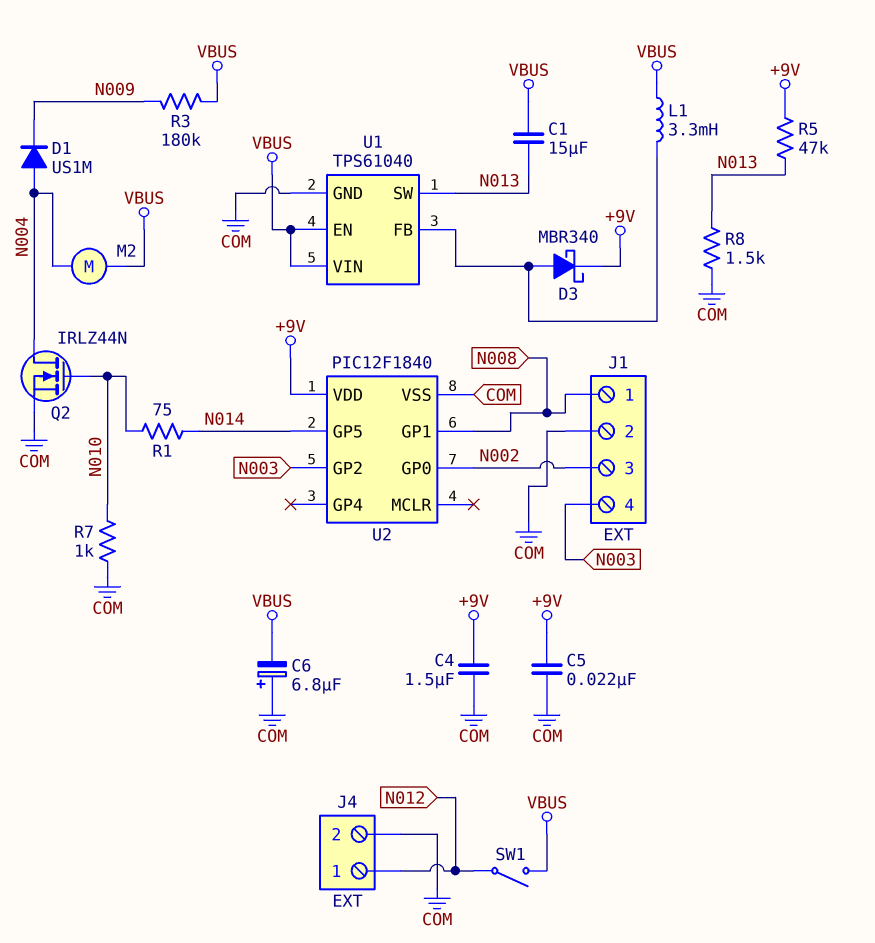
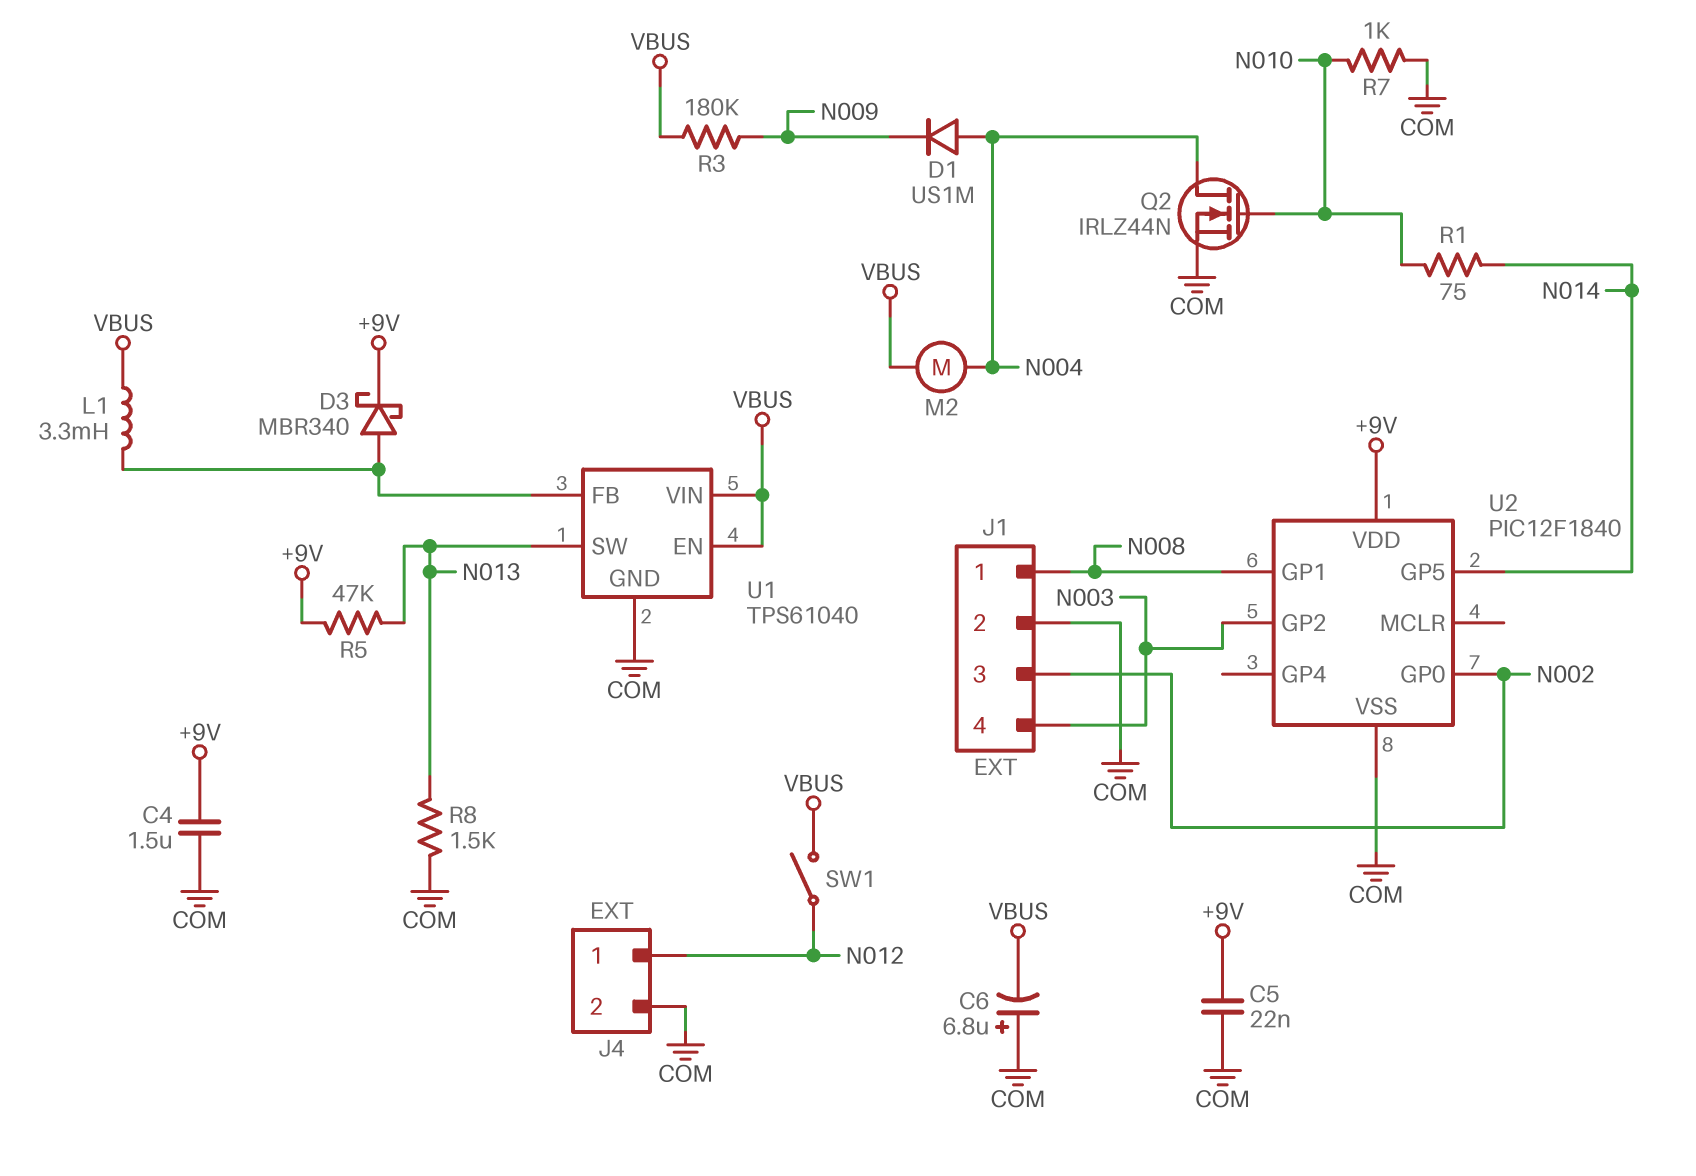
C1: 15uF (N013, VBUS) -> none

